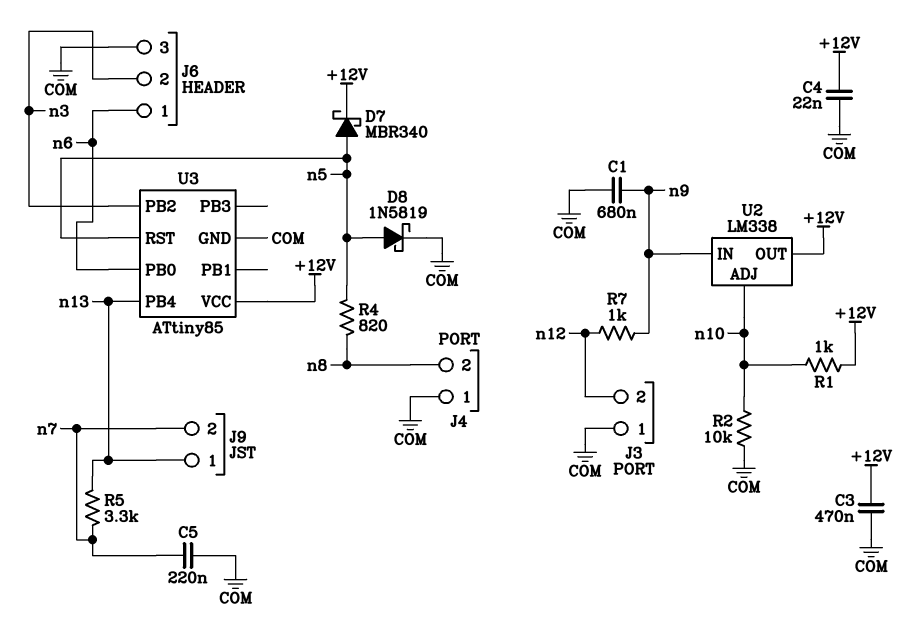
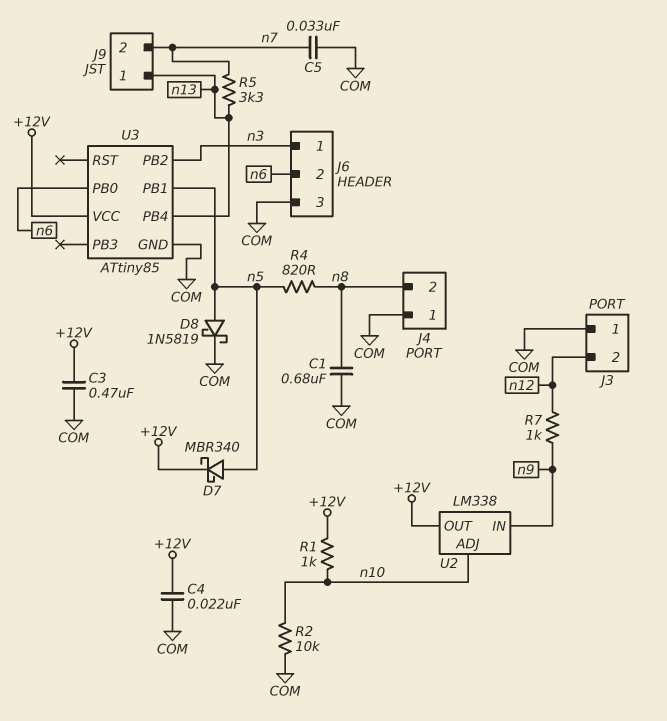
C1: 680nF (COM, n9) -> 680nF (COM, n8)
C5: 220nF (COM, n7) -> 33nF (COM, n7)
J6 pin 1: n6 -> n3
J6 pin 2: n3 -> n6
U3 pin PB1: none -> n5
U3 pin RST: n5 -> none

